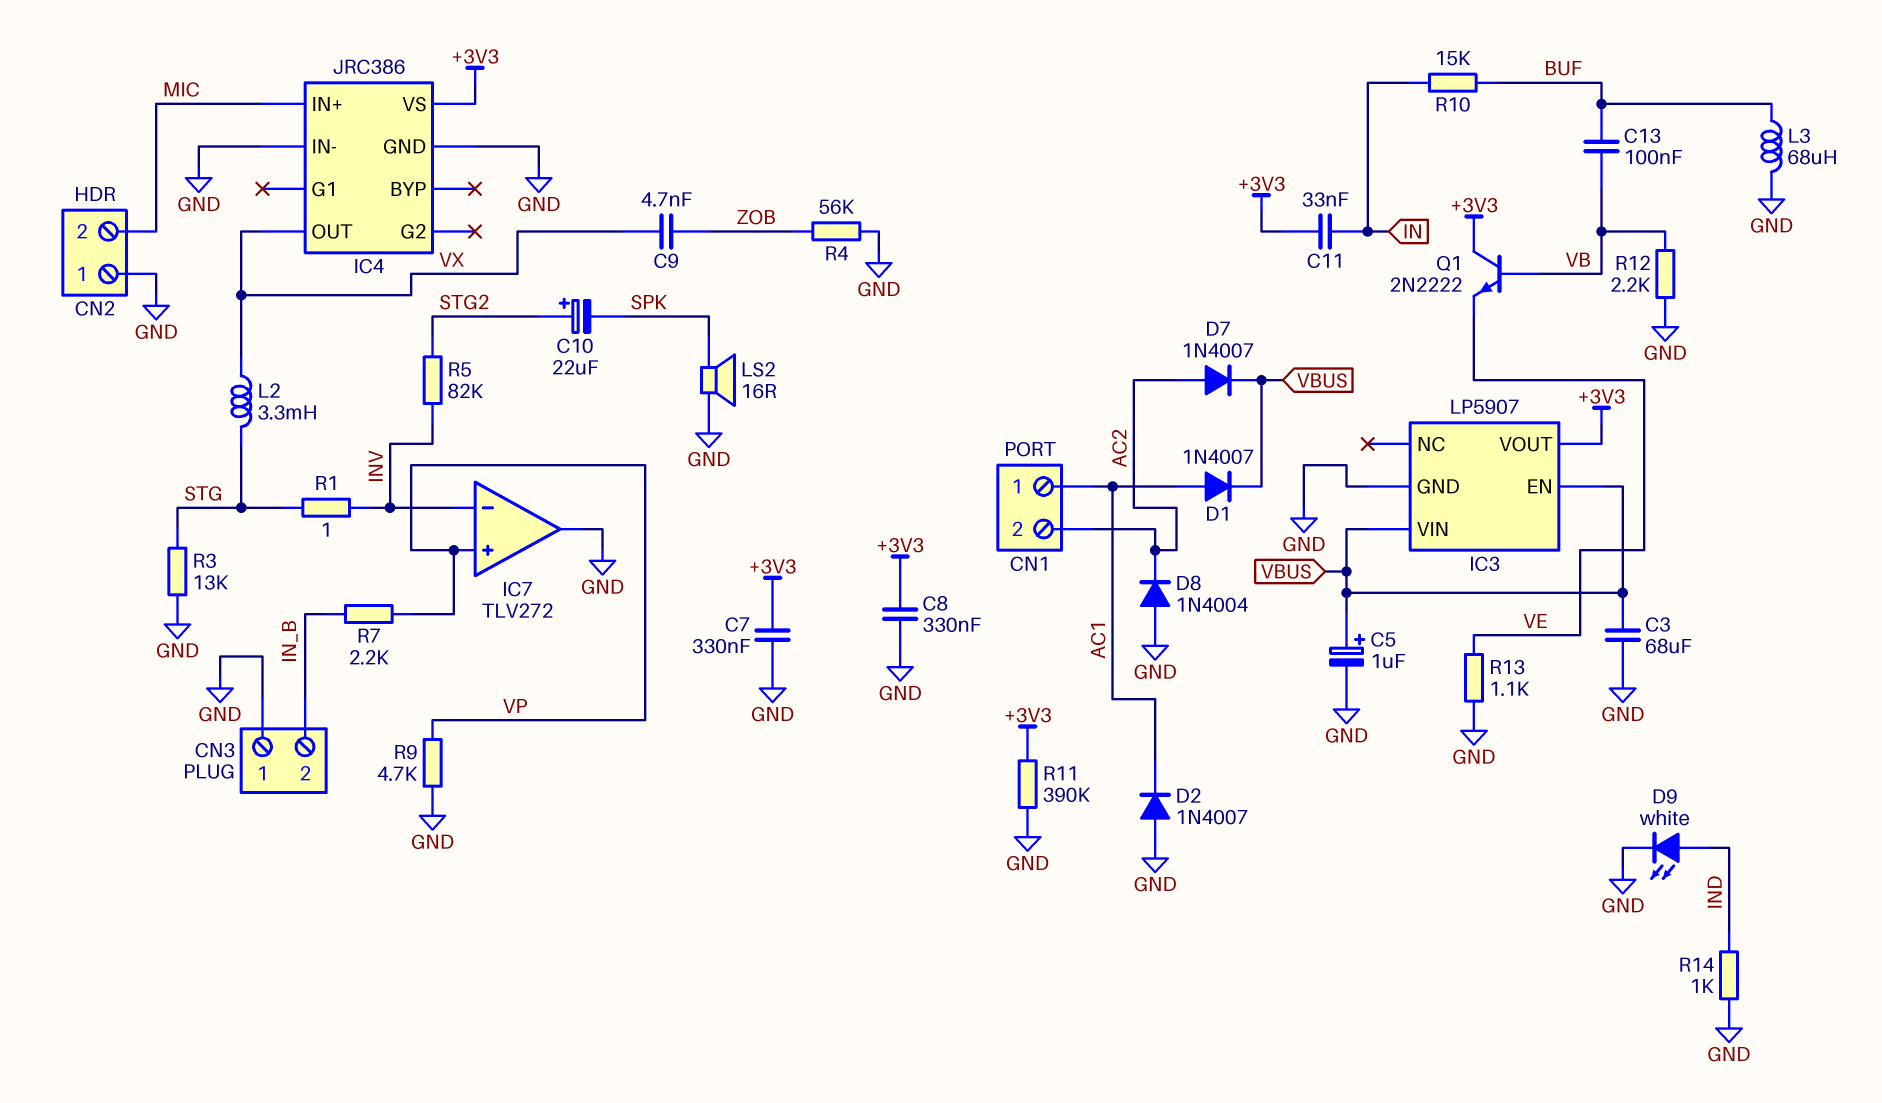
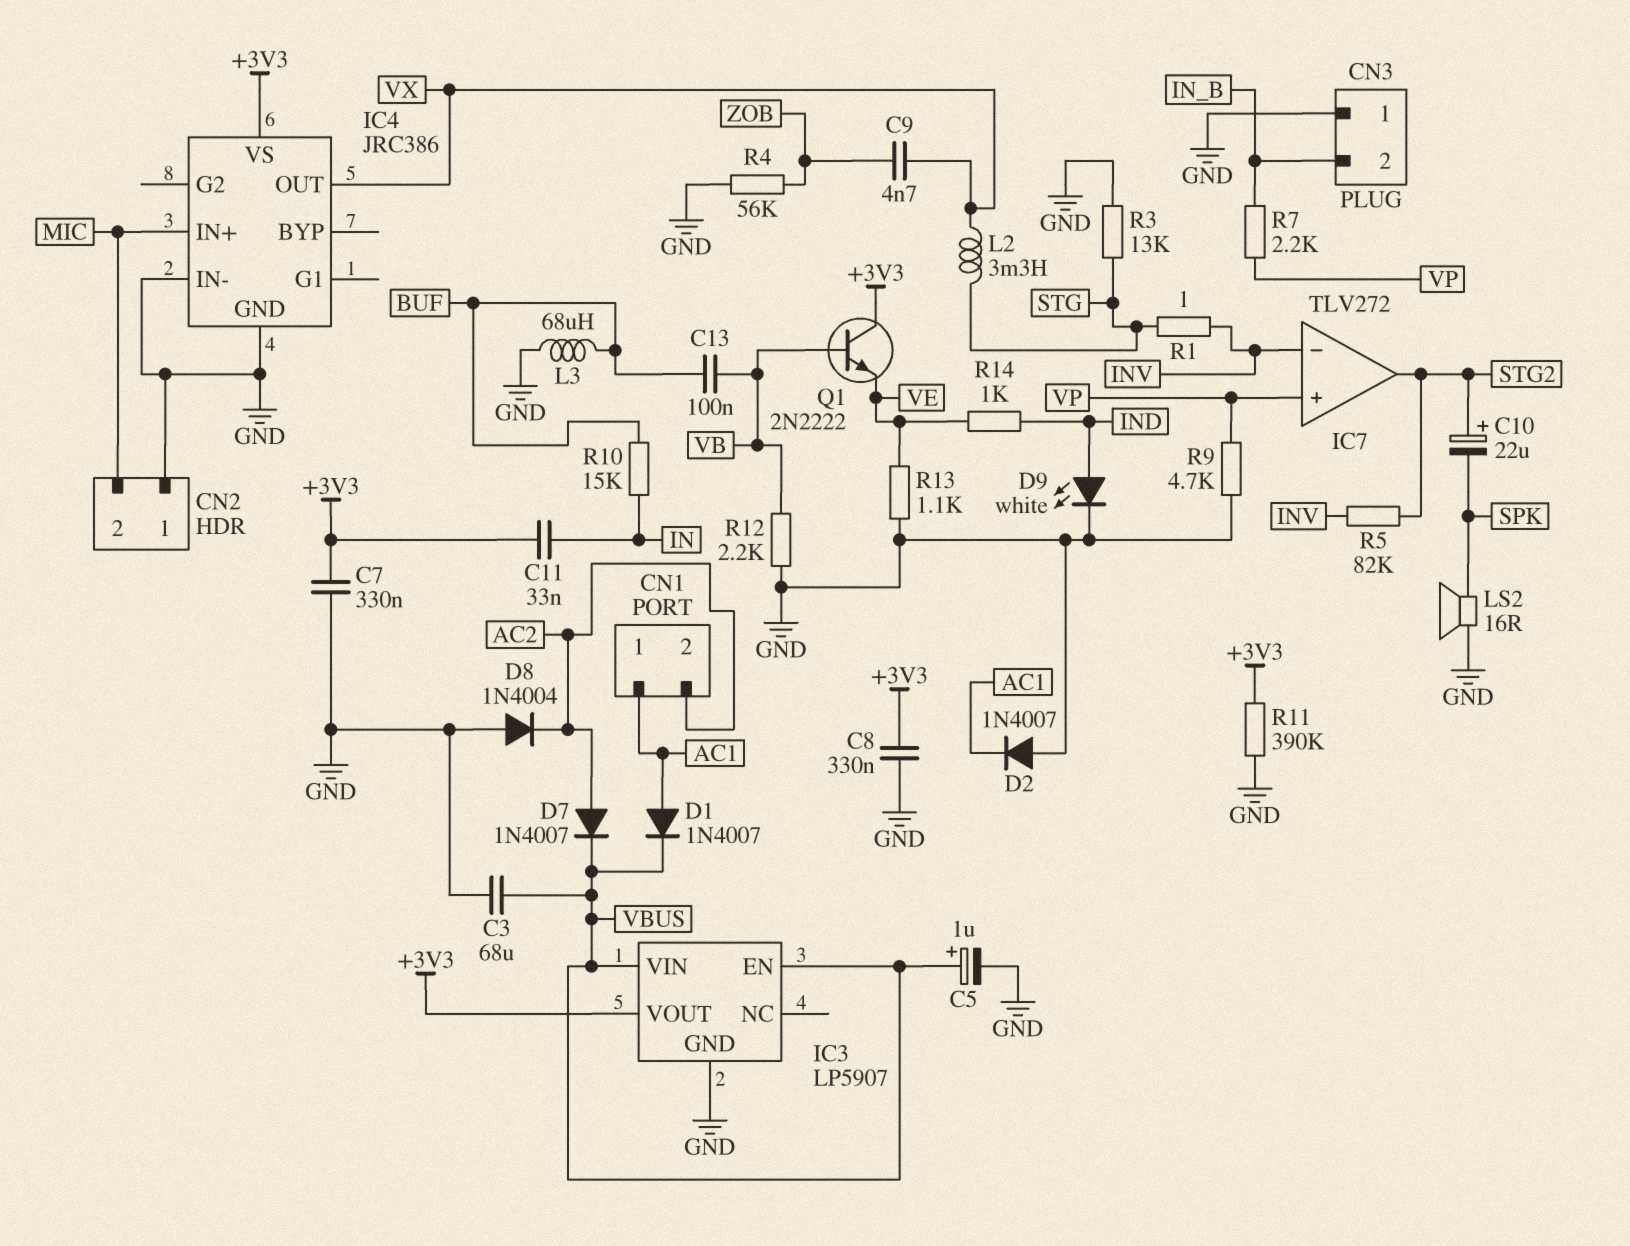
IC7 pin out: GND -> STG2
R14: 1k (GND, IND) -> 1k (IND, VE)

